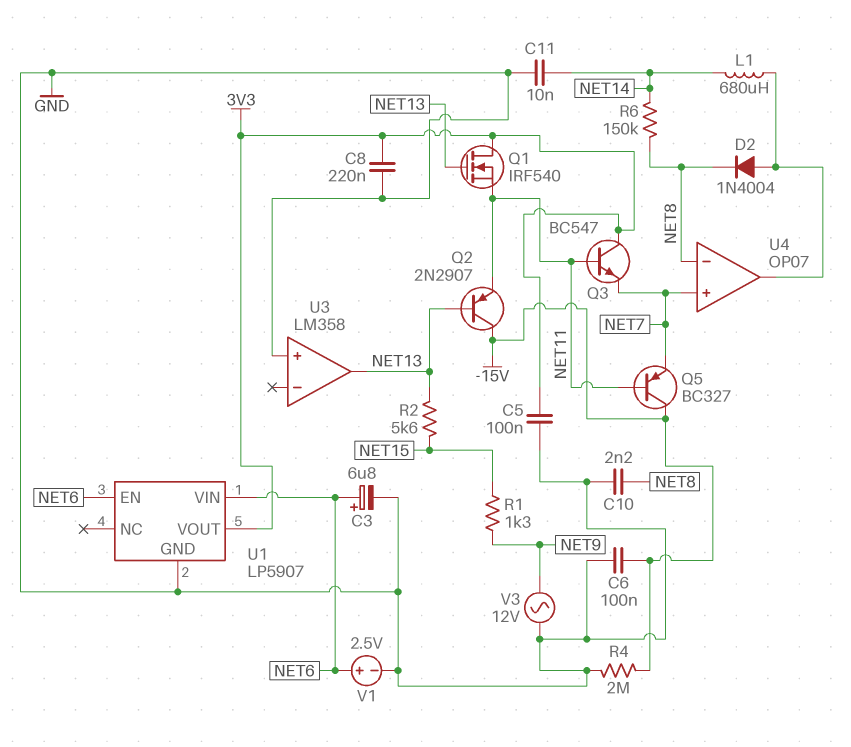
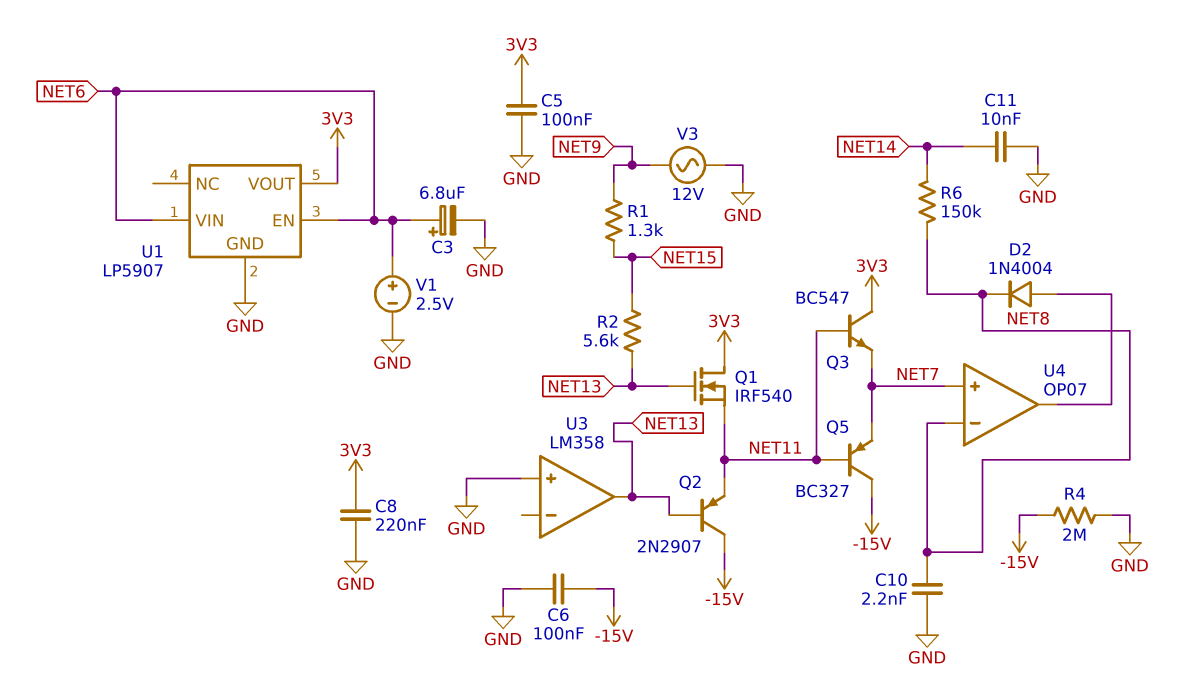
L1: 680uH (NET14, U4/out) -> none

